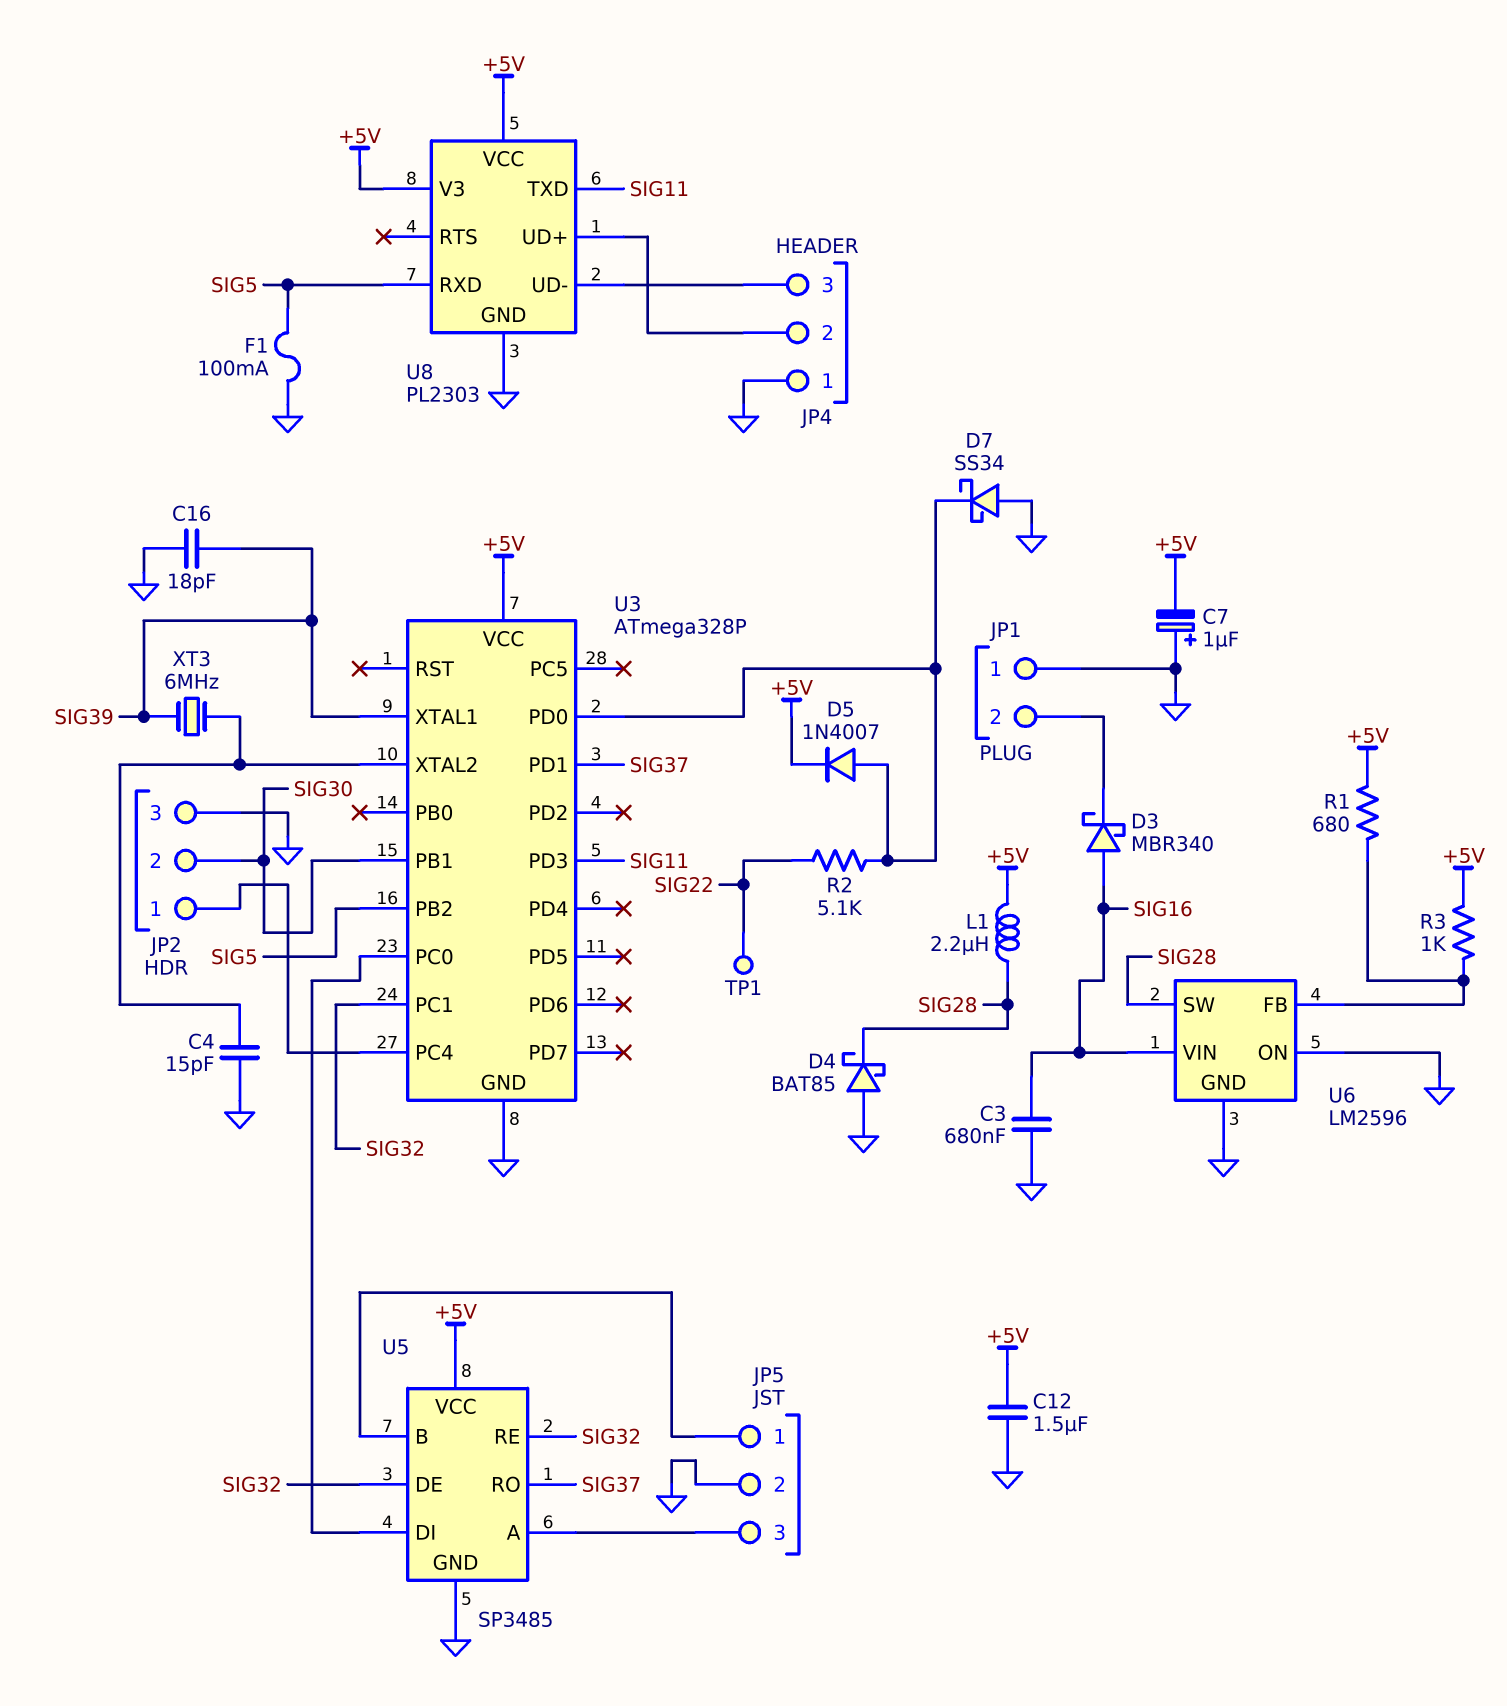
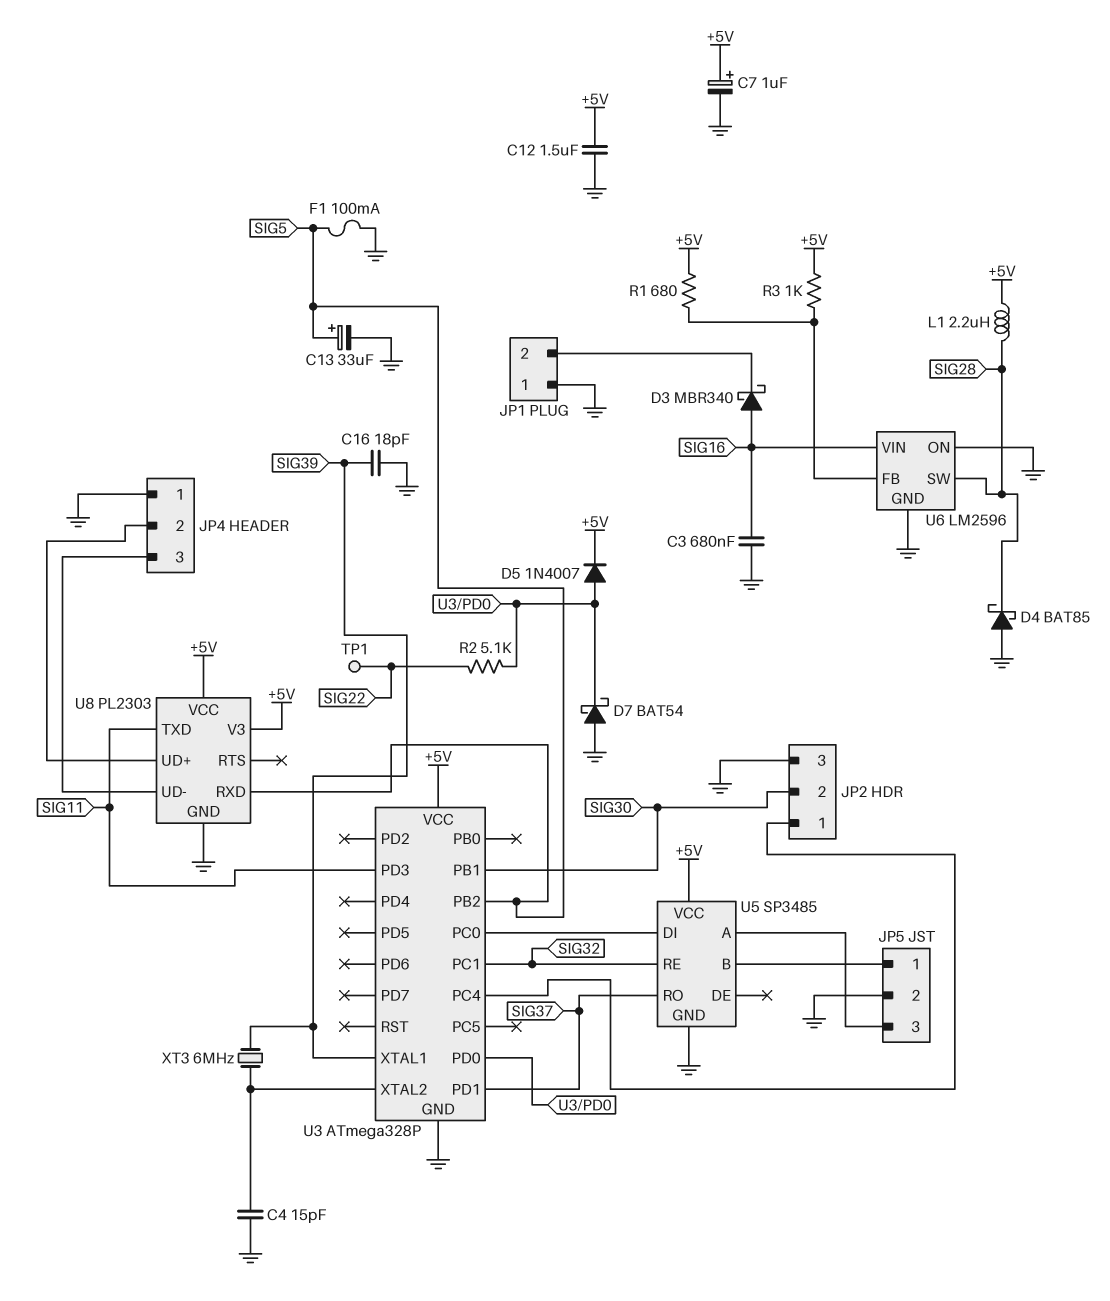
C7: 1uF (plus GND, minus +5V) -> 1uF (plus +5V, minus GND)
C13: none -> 33uF (plus SIG5, minus GND)
D7: schottky SS34 (A GND, K U3/PD0) -> schottky BAT54 (A GND, K U3/PD0)
U5 pin DE: SIG32 -> none

